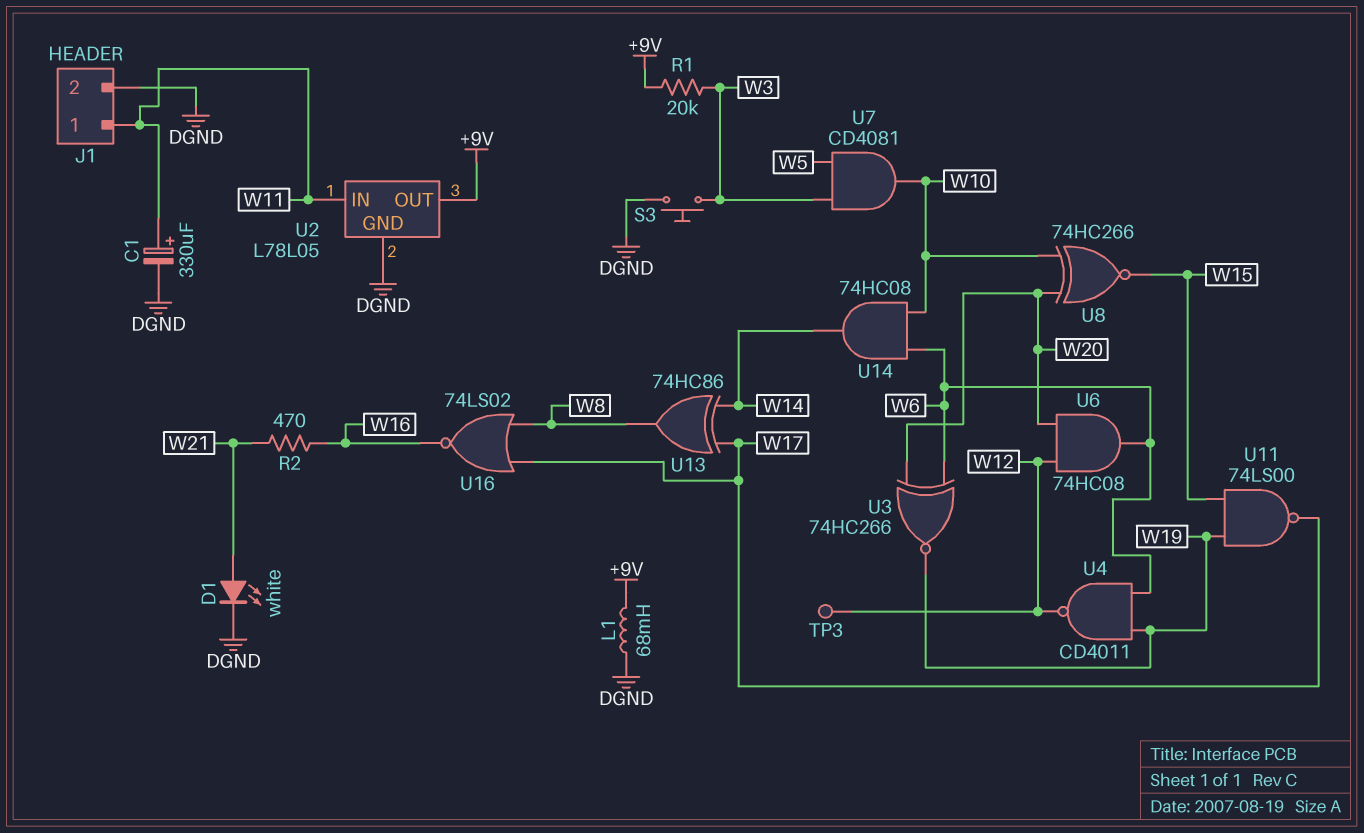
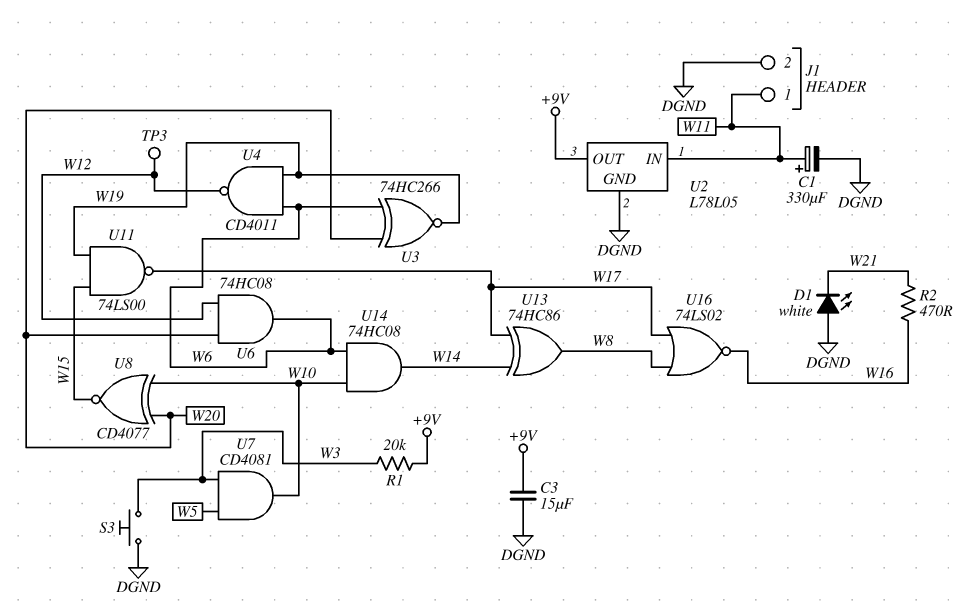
C3: none -> 15uF (+9V, DGND)
D1: LED white (A W21, K DGND) -> LED white (A DGND, K W21)
L1: 68mH (+9V, DGND) -> none
U8: XNOR 74HC266 (in W10, in W20, out W15) -> XNOR CD4077 (in W10, in W20, out W15)

